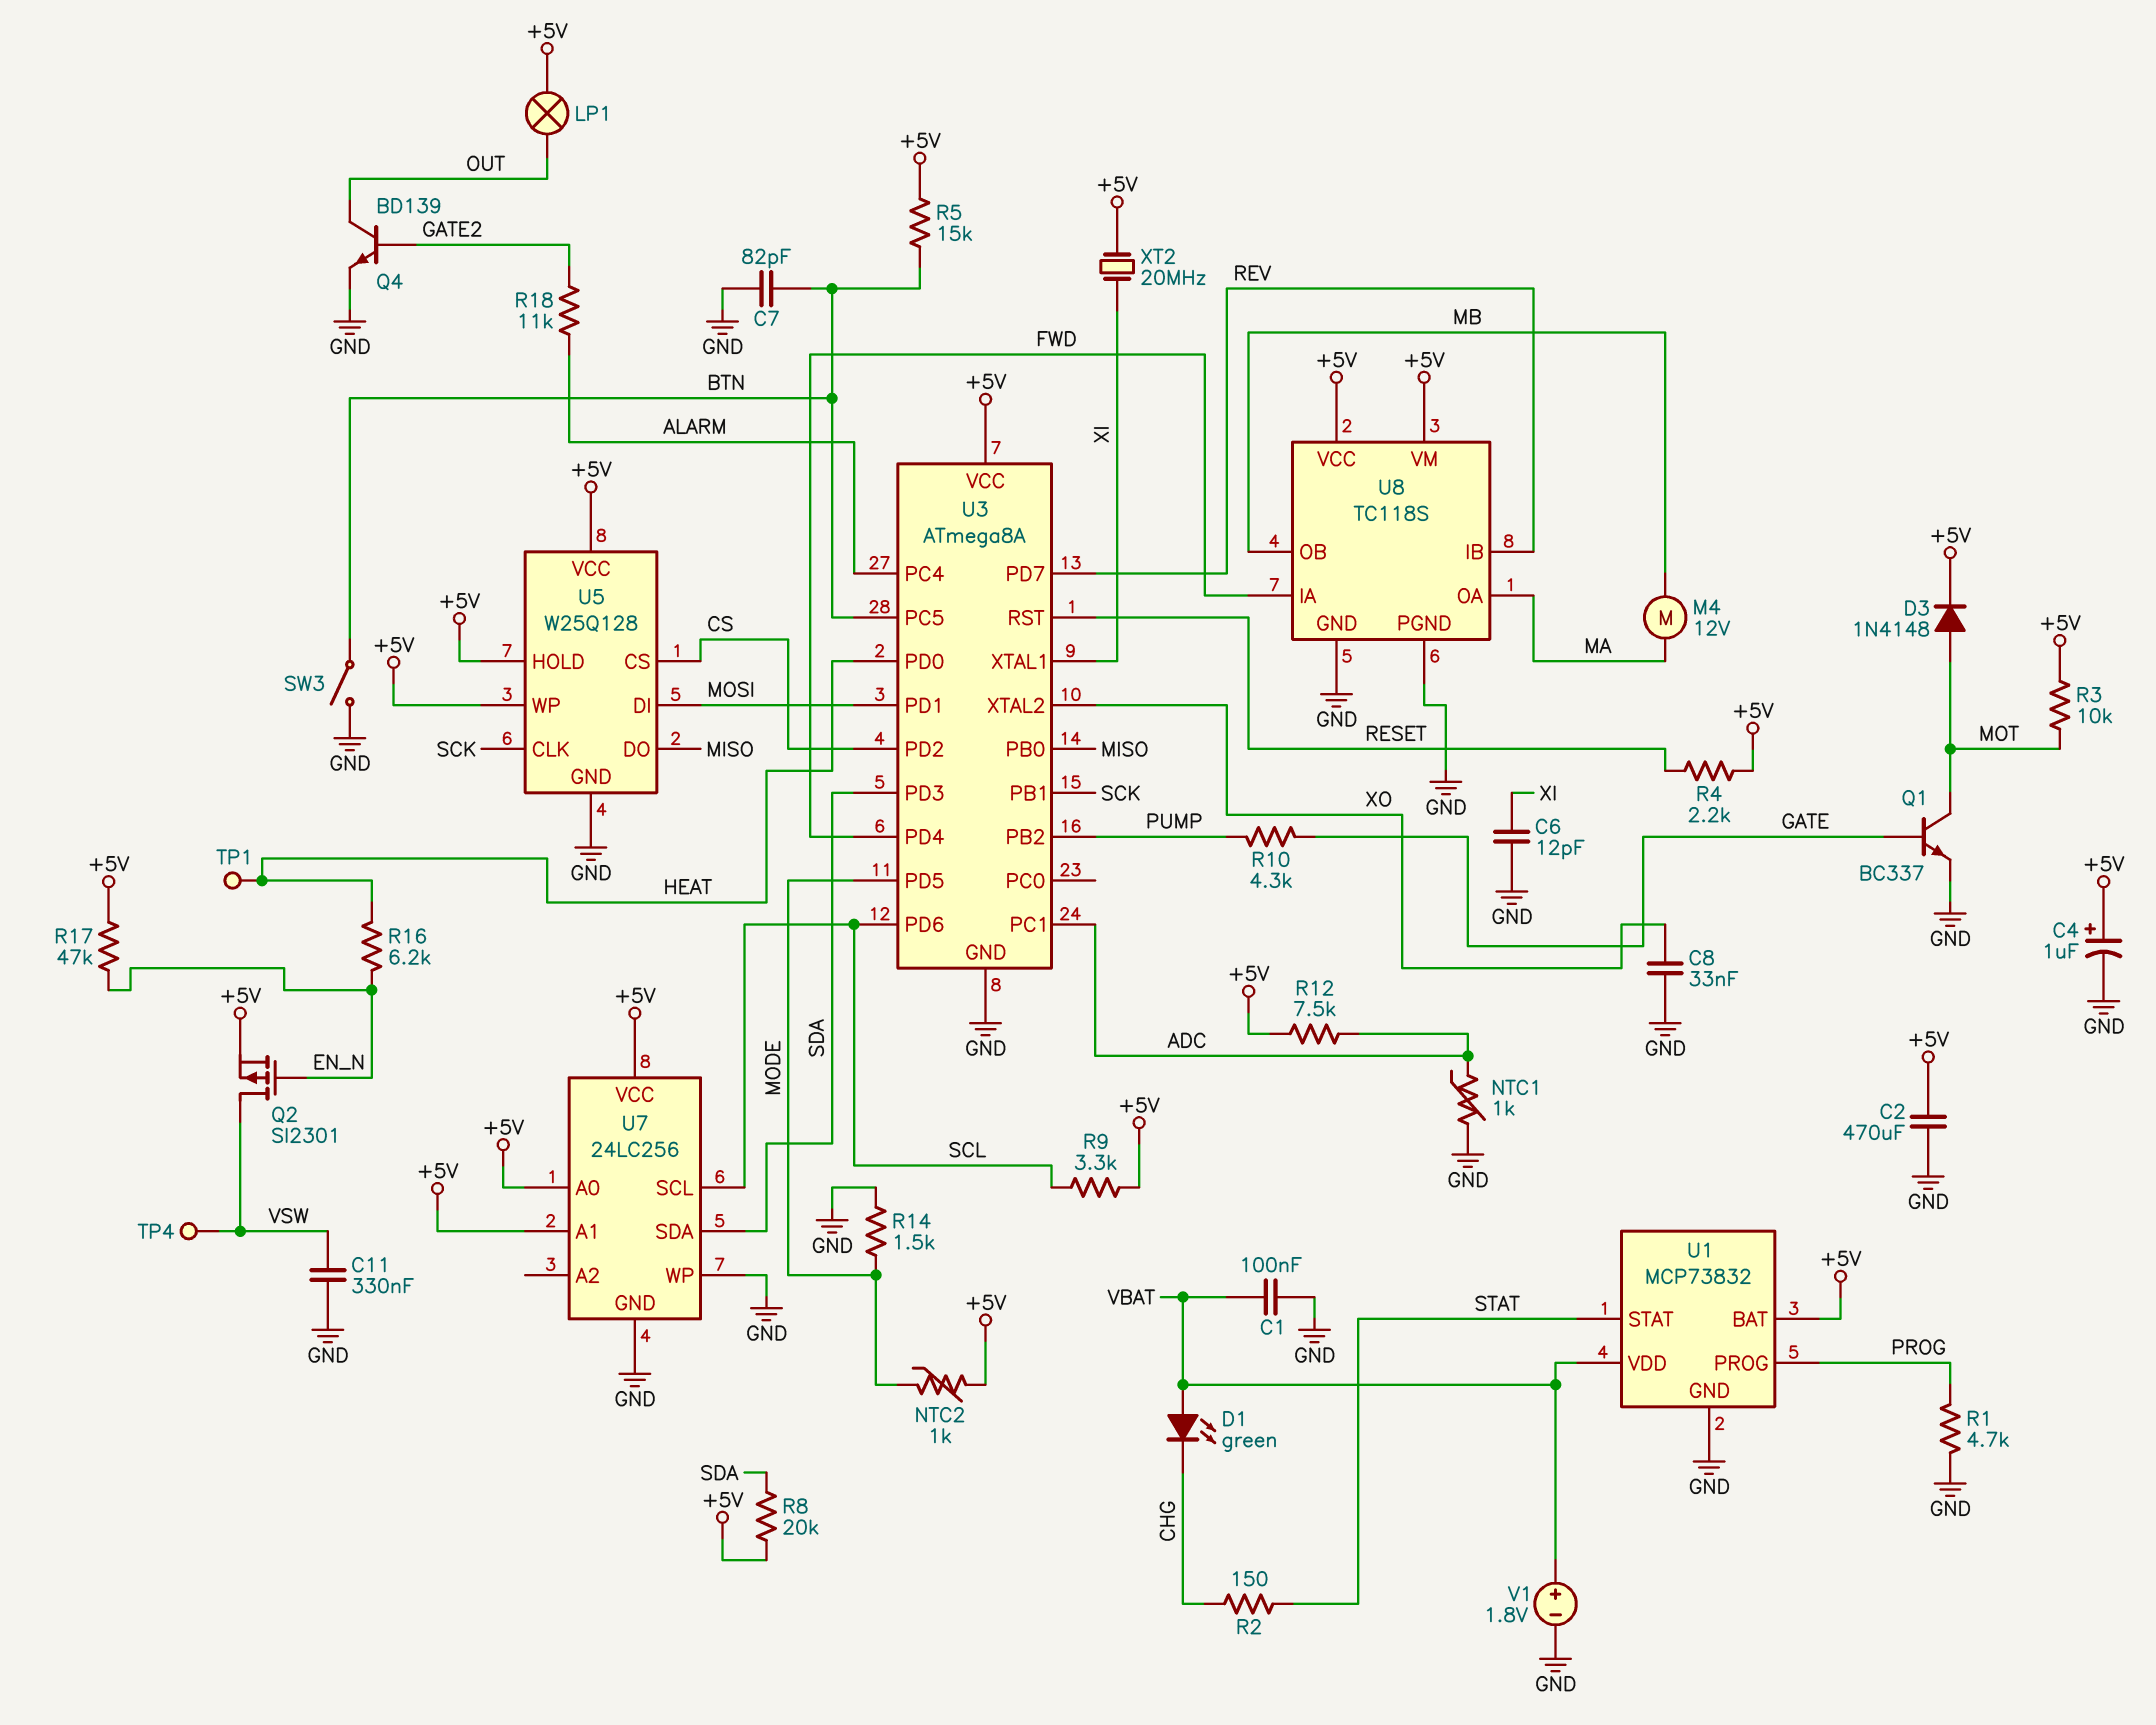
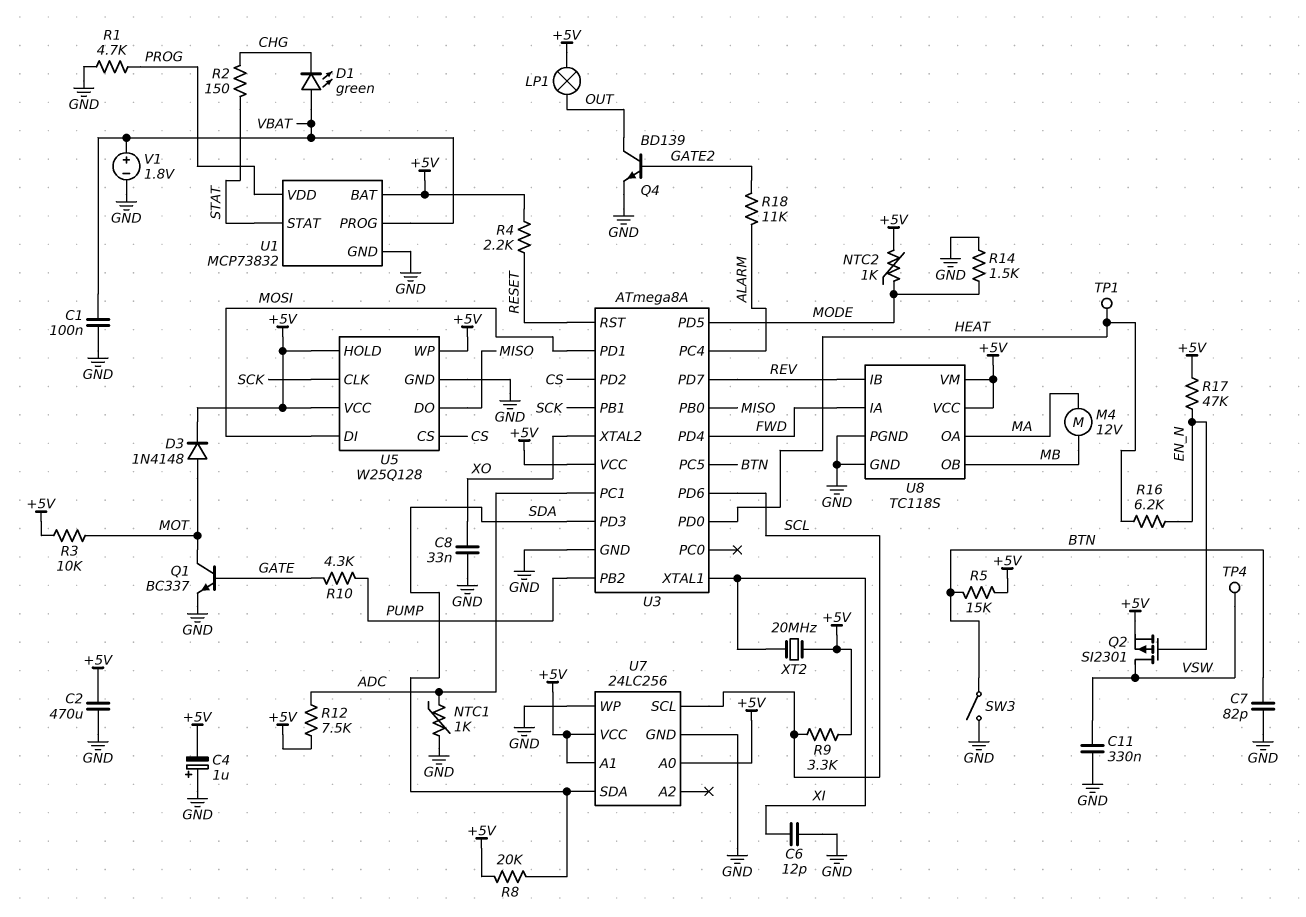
C4: 1uF (plus +5V, minus GND) -> 1uF (plus GND, minus +5V)
U1 pin PROG: PROG -> VBAT
U1 pin VDD: VBAT -> PROG

